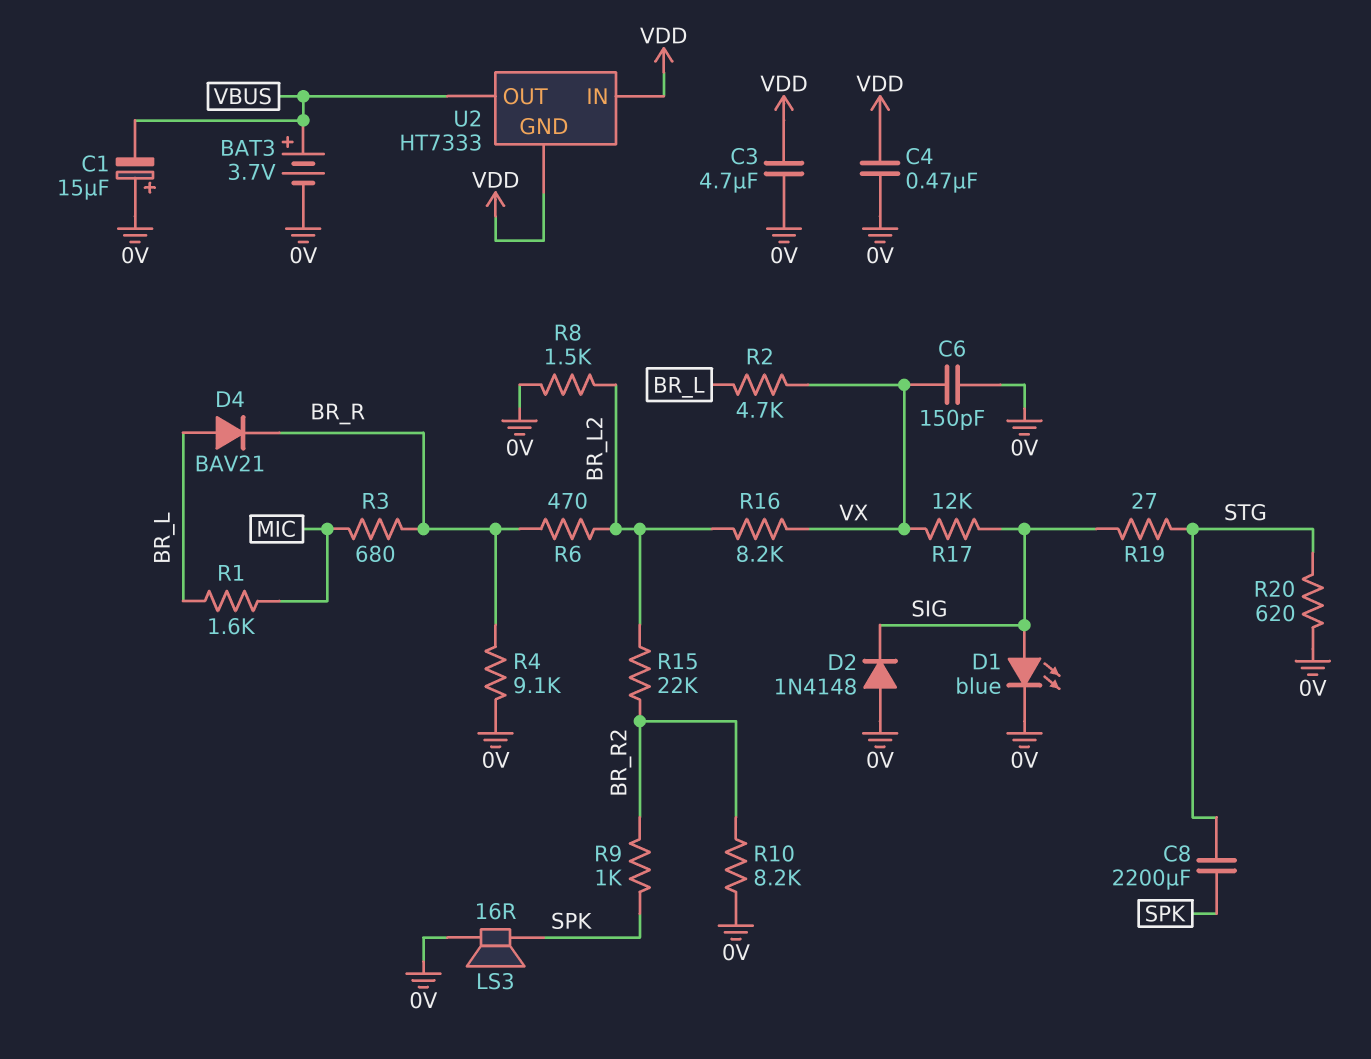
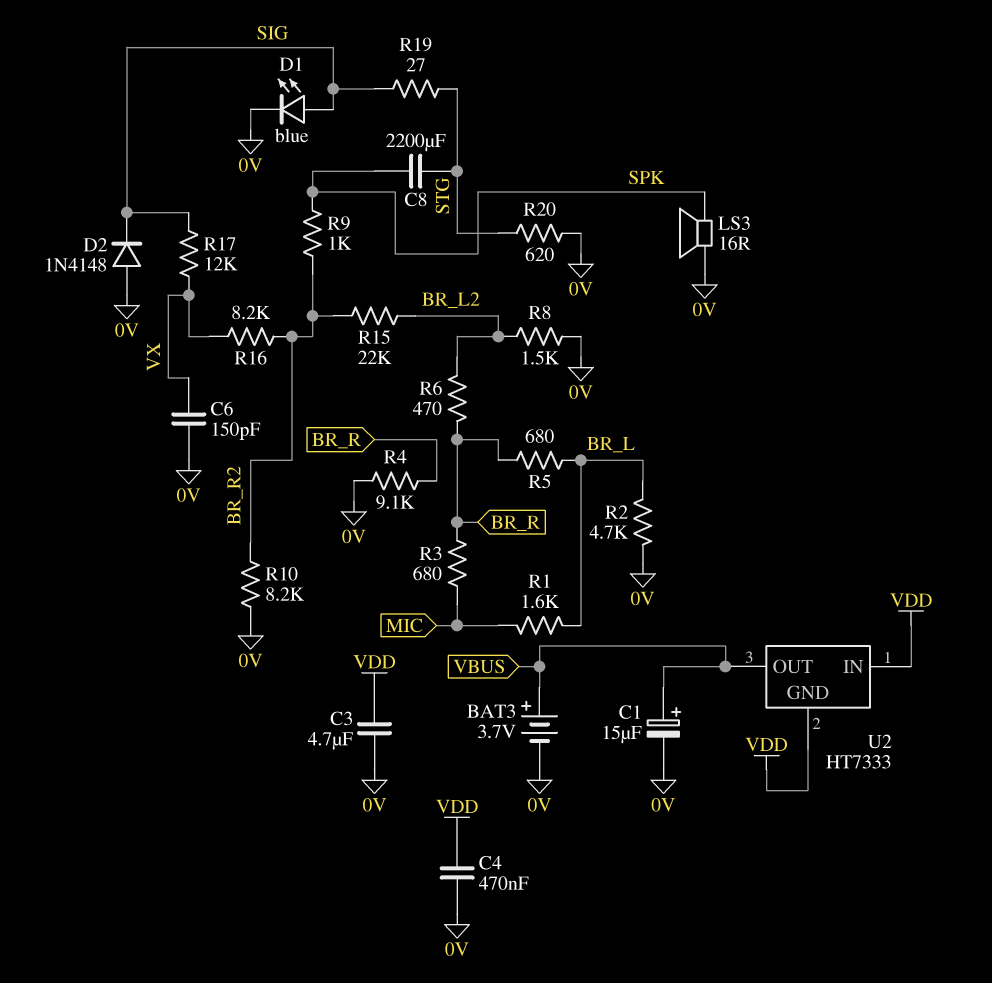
C1: 15uF (plus 0V, minus VBUS) -> 15uF (plus VBUS, minus 0V)
D4: diode BAV21 (A BR_L, K BR_R) -> none
R2: 4.7k (BR_L, VX) -> 4.7k (0V, BR_L)
R5: none -> 680 (BR_L, BR_R)
R16: 8.2k (BR_L2, VX) -> 8.2k (BR_R2, VX)

